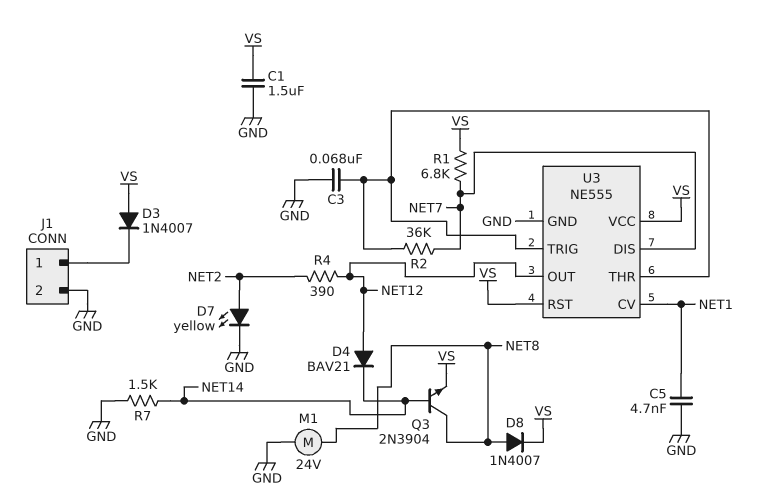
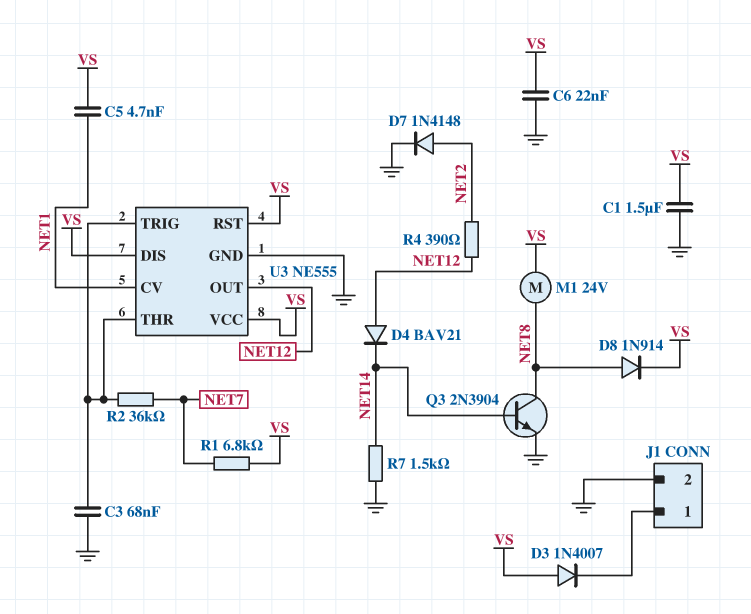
C5: 4.7nF (GND, NET1) -> 4.7nF (NET1, VS)
C6: none -> 22nF (GND, VS)
D7: LED yellow (A NET2, K GND) -> diode 1N4148 (A NET2, K GND)
D8: diode 1N4007 (A NET8, K VS) -> diode 1N914 (A NET8, K VS)
M1: motor 24V (GND, NET8) -> motor 24V (NET8, VS)
Q3: NPN 2N3904 (B NET14, C NET8, E VS) -> NPN 2N3904 (B NET14, C NET8, E GND)
U3 pin DIS: NET7 -> VS

